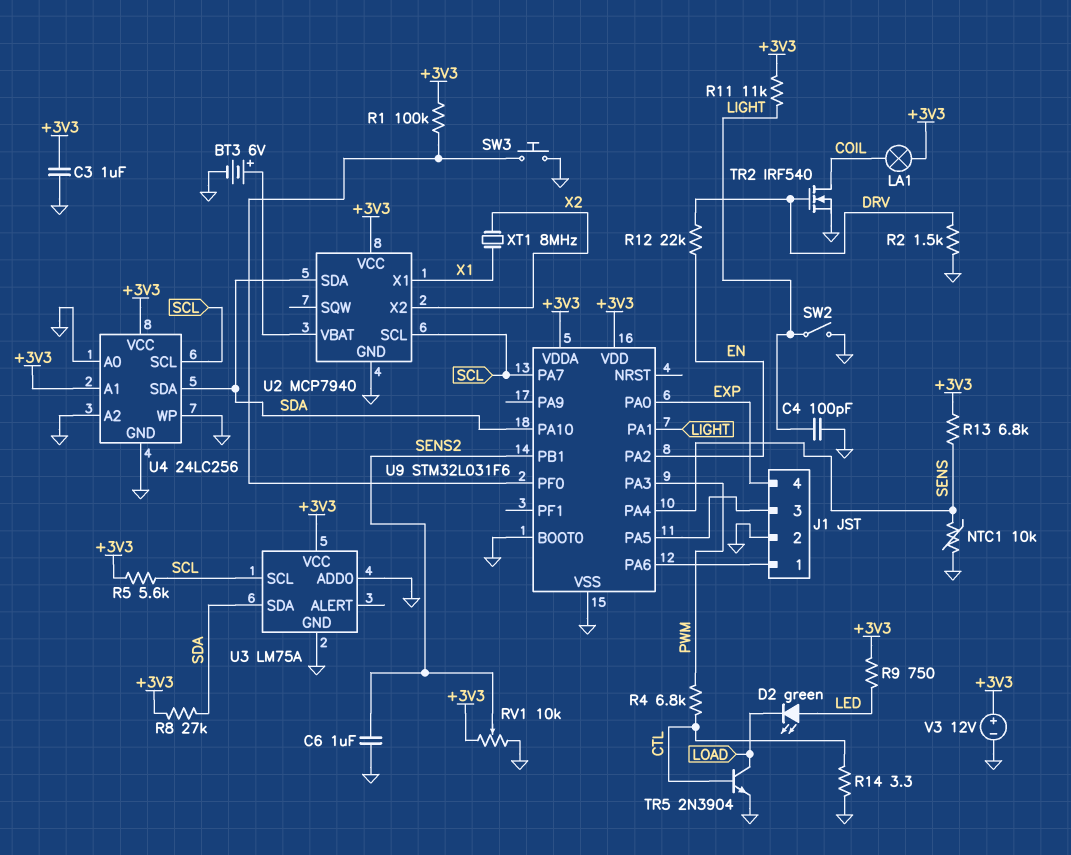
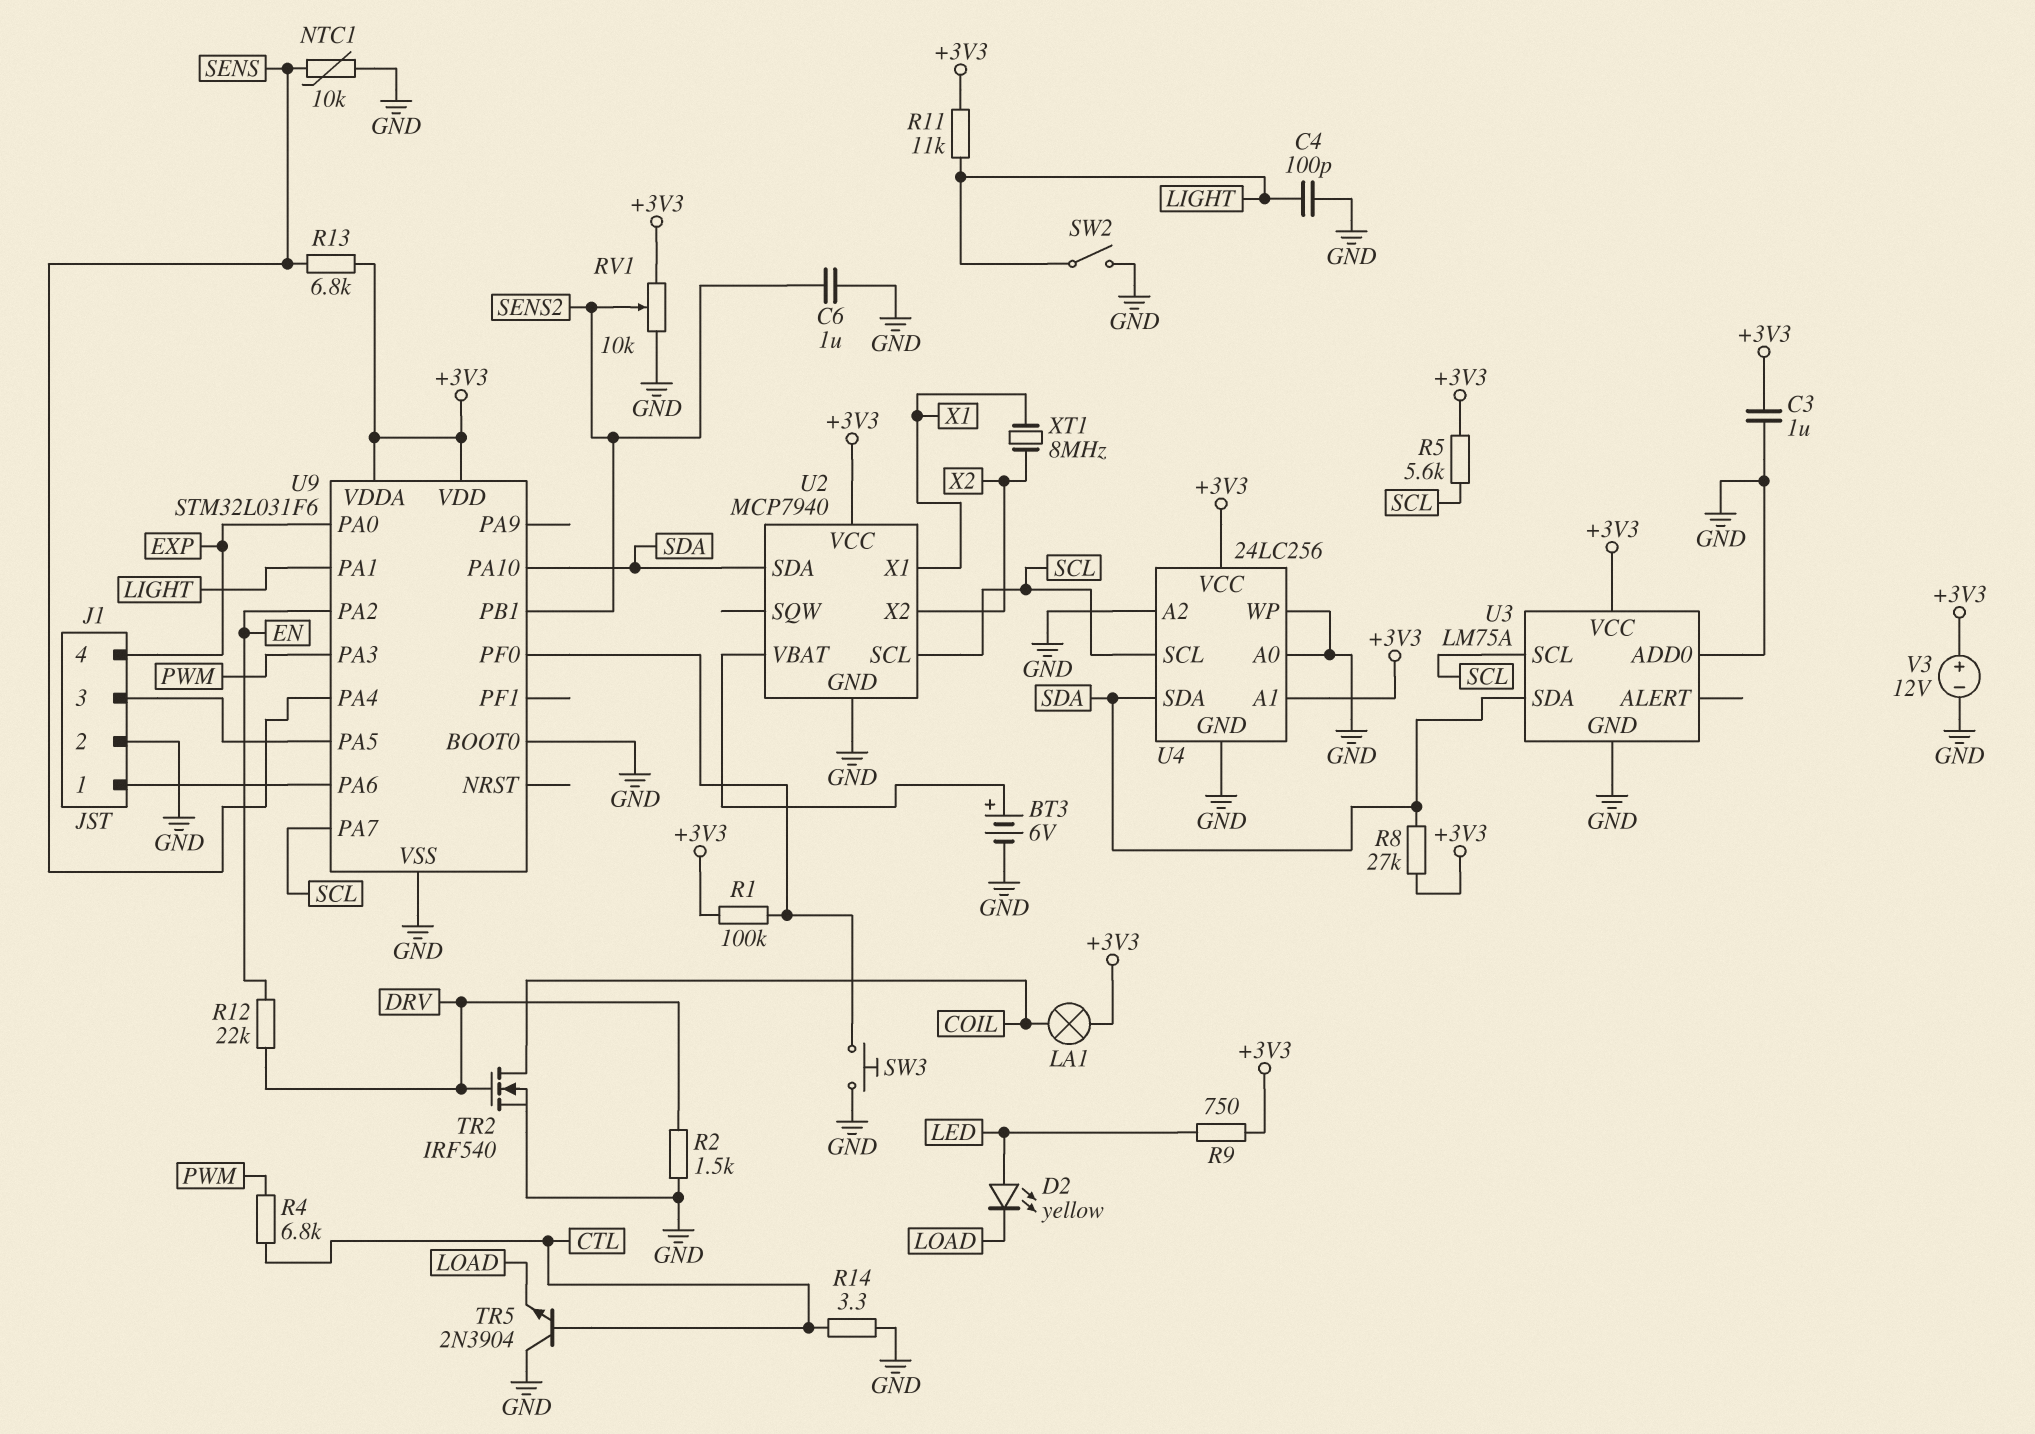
D2: LED green (A LED, K LOAD) -> LED yellow (A LED, K LOAD)
TR5: NPN 2N3904 (B CTL, C LOAD, E GND) -> NPN 2N3904 (B CTL, C GND, E LOAD)

